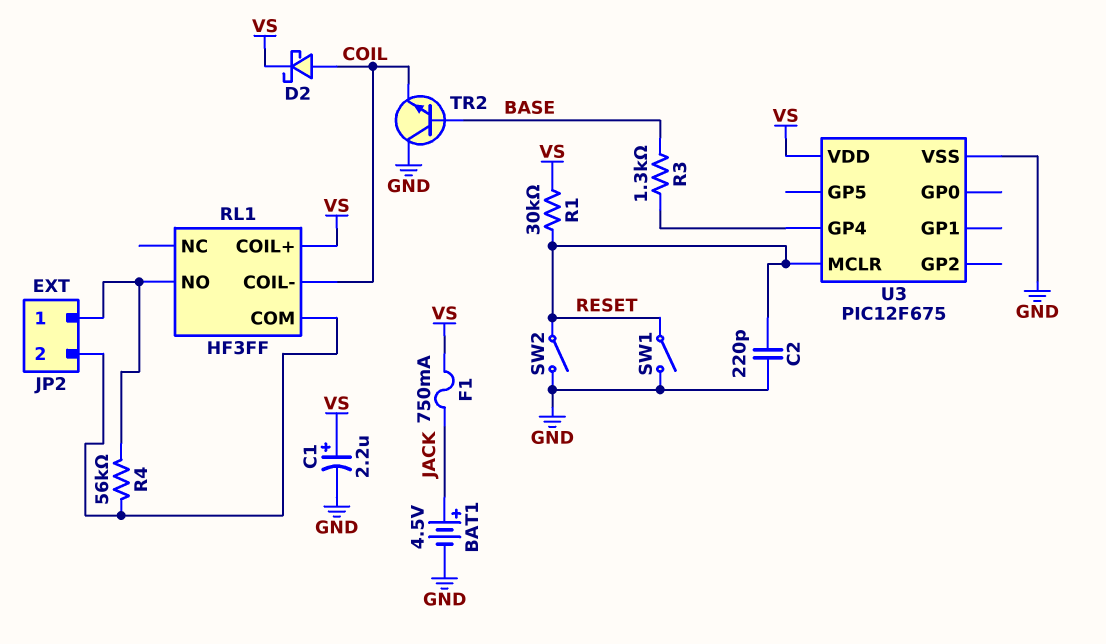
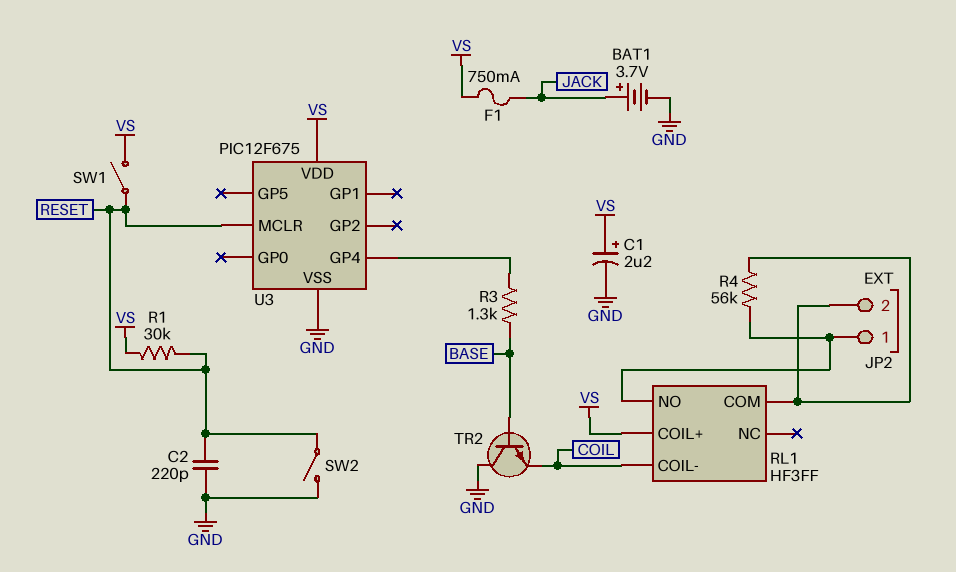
BAT1: 4.5V (plus JACK, minus GND) -> 3.7V (plus JACK, minus GND)
D2: schottky (A COIL, K VS) -> none
SW1: switch (GND, RESET) -> switch (RESET, VS)

